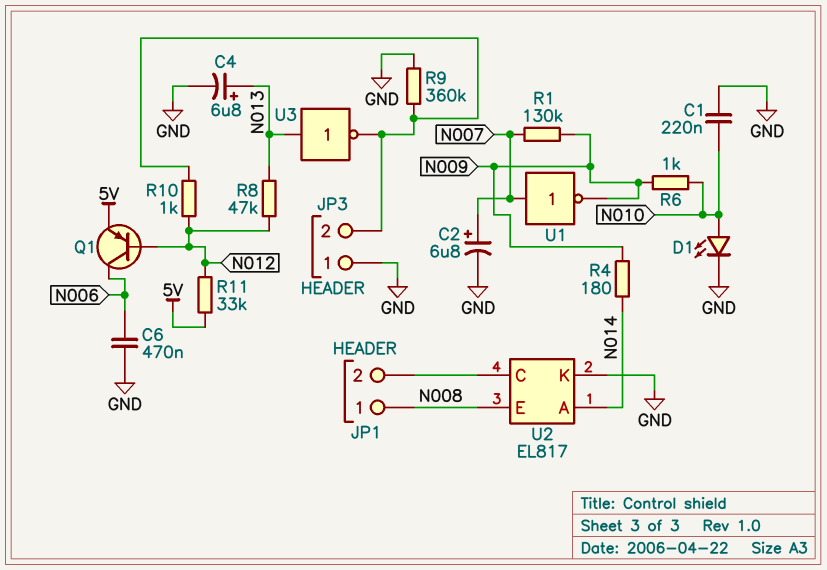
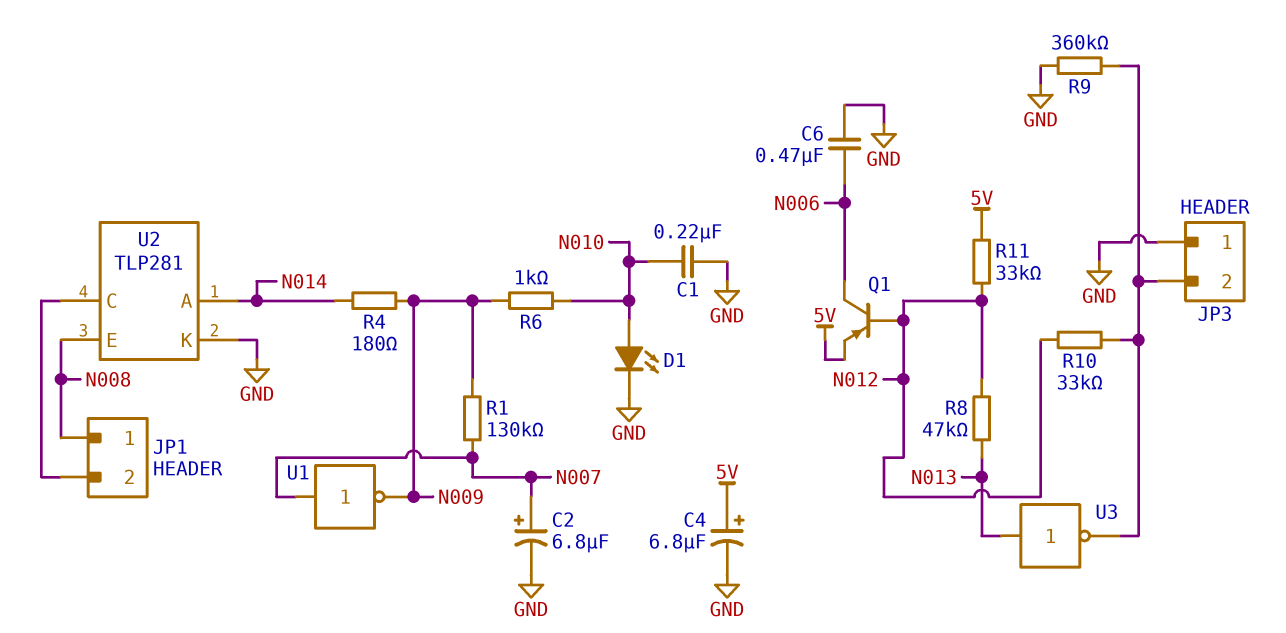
C4: 6.8uF (plus N013, minus GND) -> 6.8uF (plus 5V, minus GND)
R10: 1k (JP3/2, N012) -> 33k (JP3/2, N012)
U2: EL817 -> TLP281

